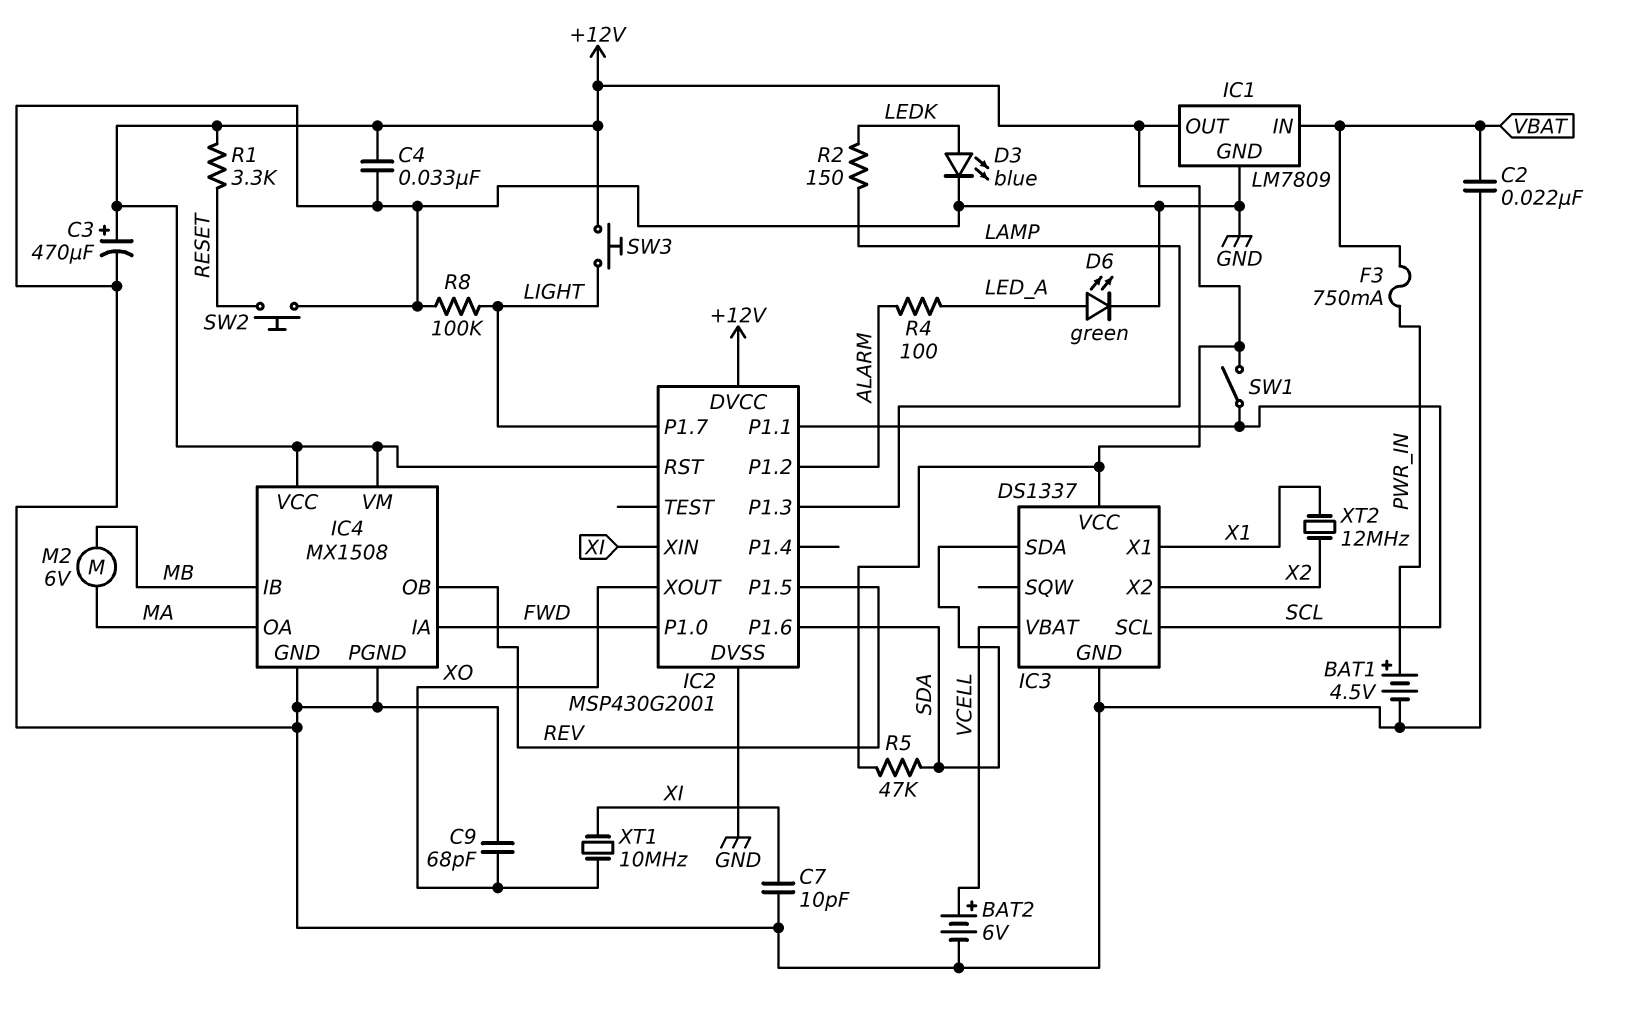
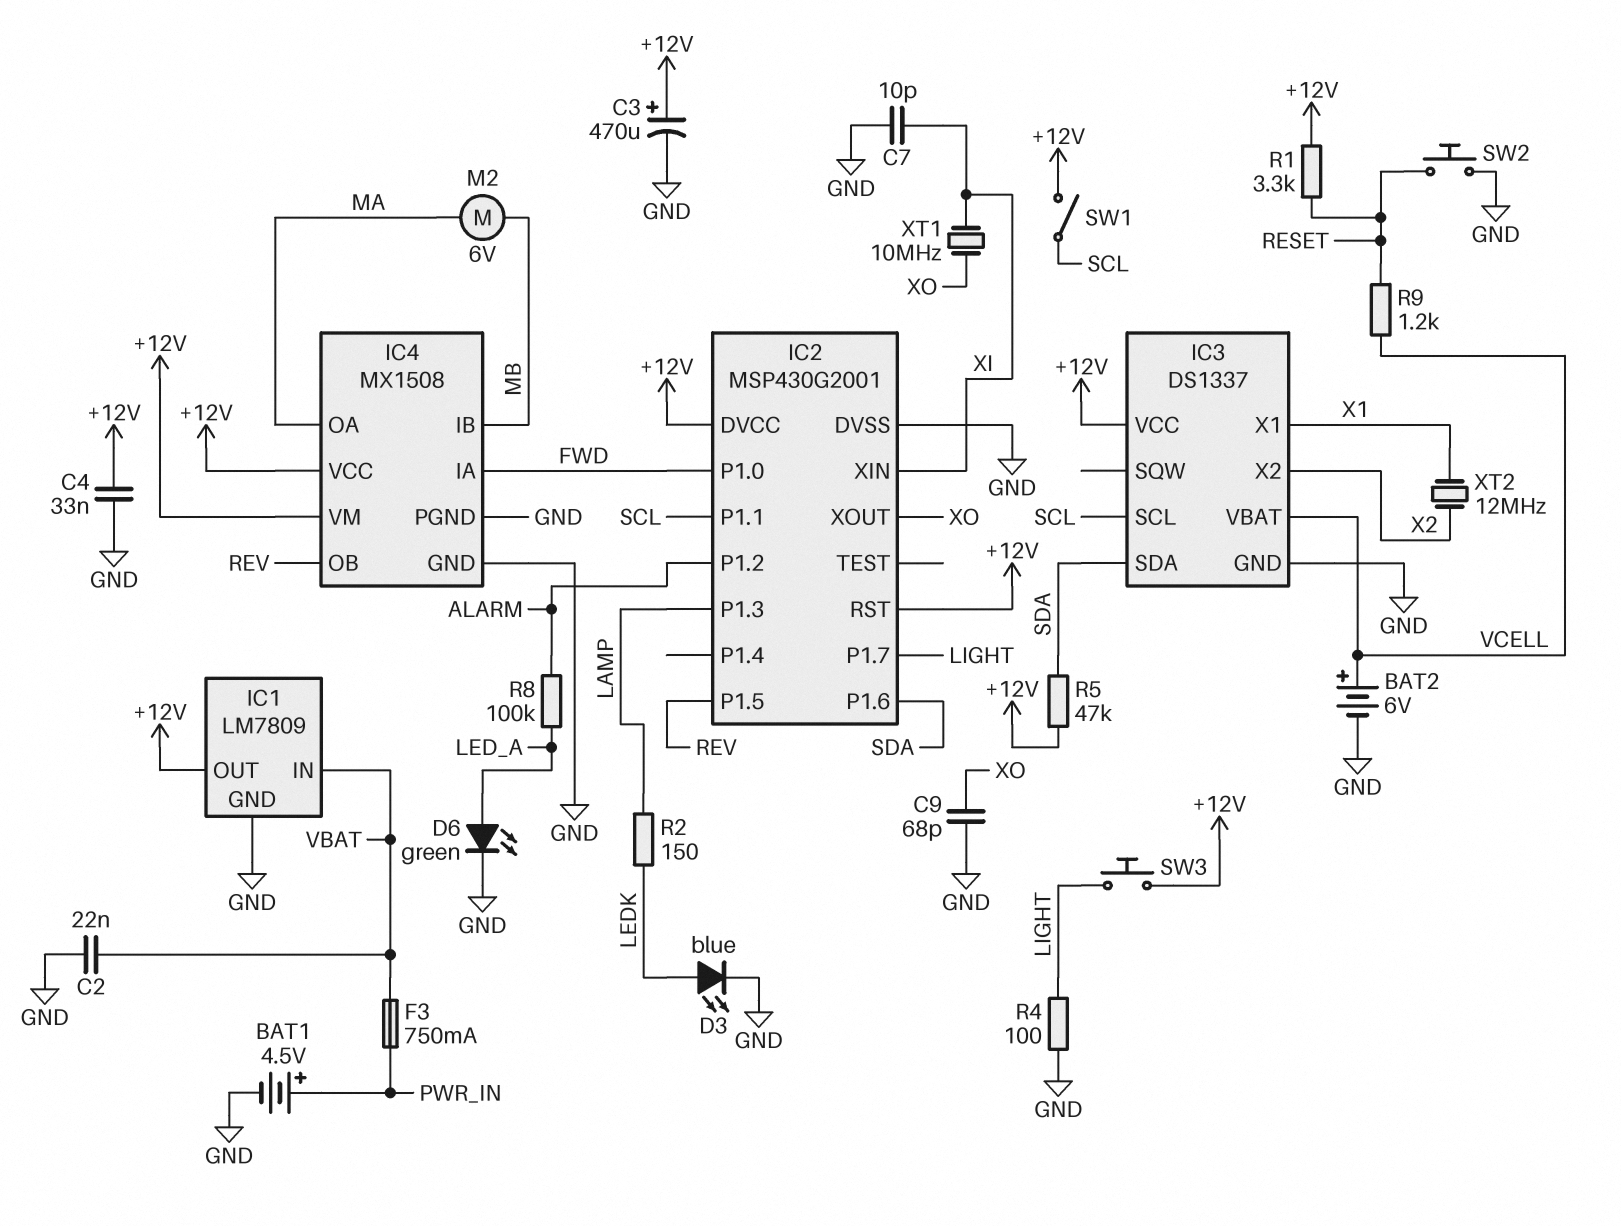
R4: 100 (ALARM, LED_A) -> 100 (GND, LIGHT)
R8: 100k (GND, LIGHT) -> 100k (ALARM, LED_A)
R9: none -> 1.2k (RESET, VCELL)

